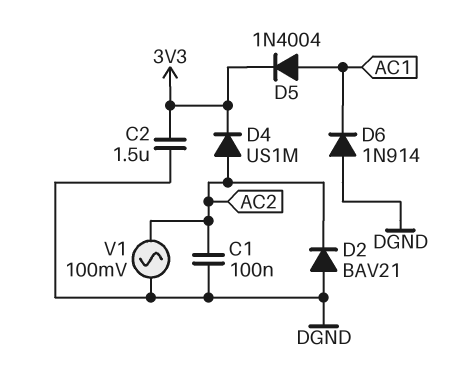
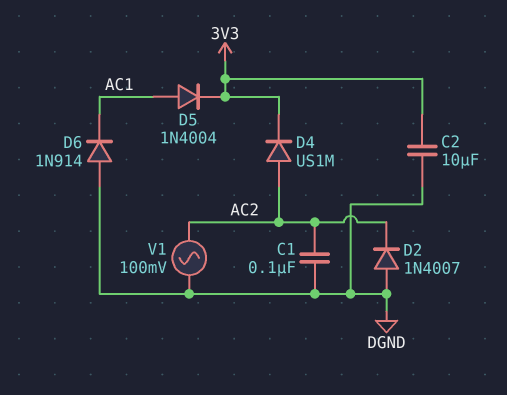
C2: 1.5uF (3V3, DGND) -> 10uF (3V3, DGND)
D2: diode BAV21 (A DGND, K AC2) -> diode 1N4007 (A DGND, K AC2)

